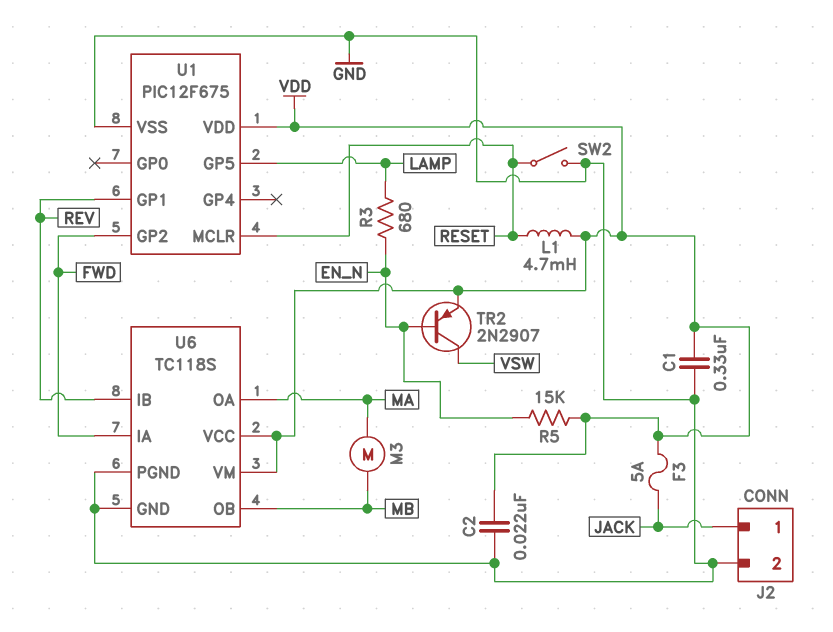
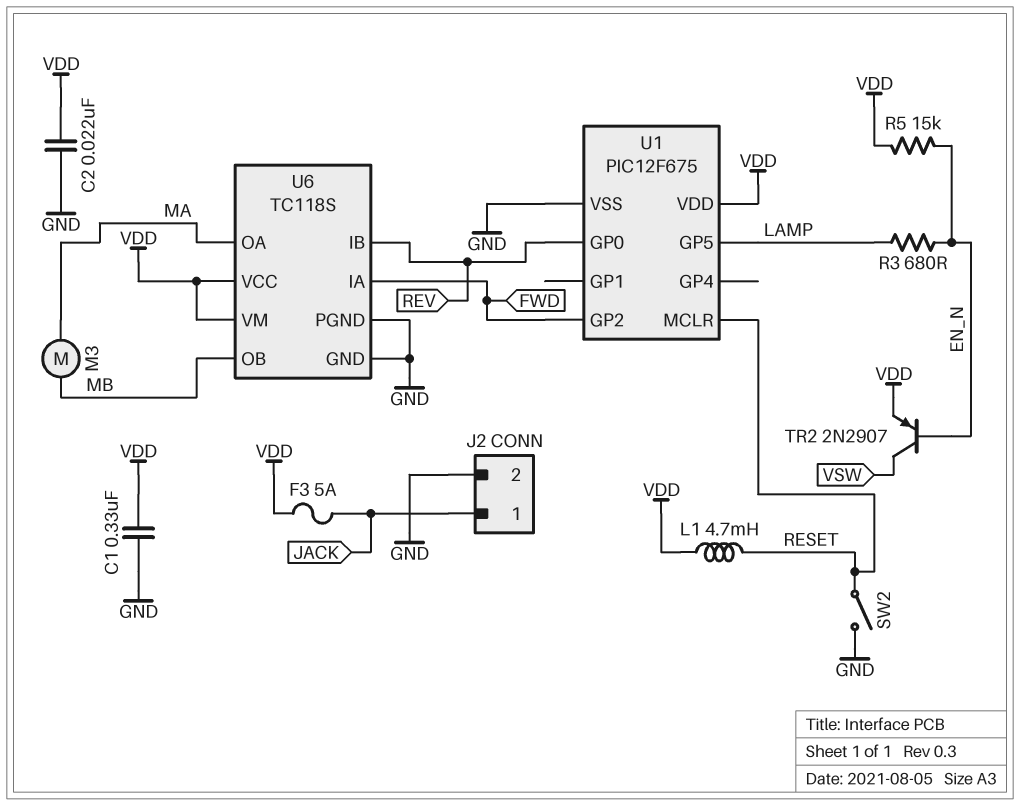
U1 pin GP0: none -> REV
U1 pin GP1: REV -> none

